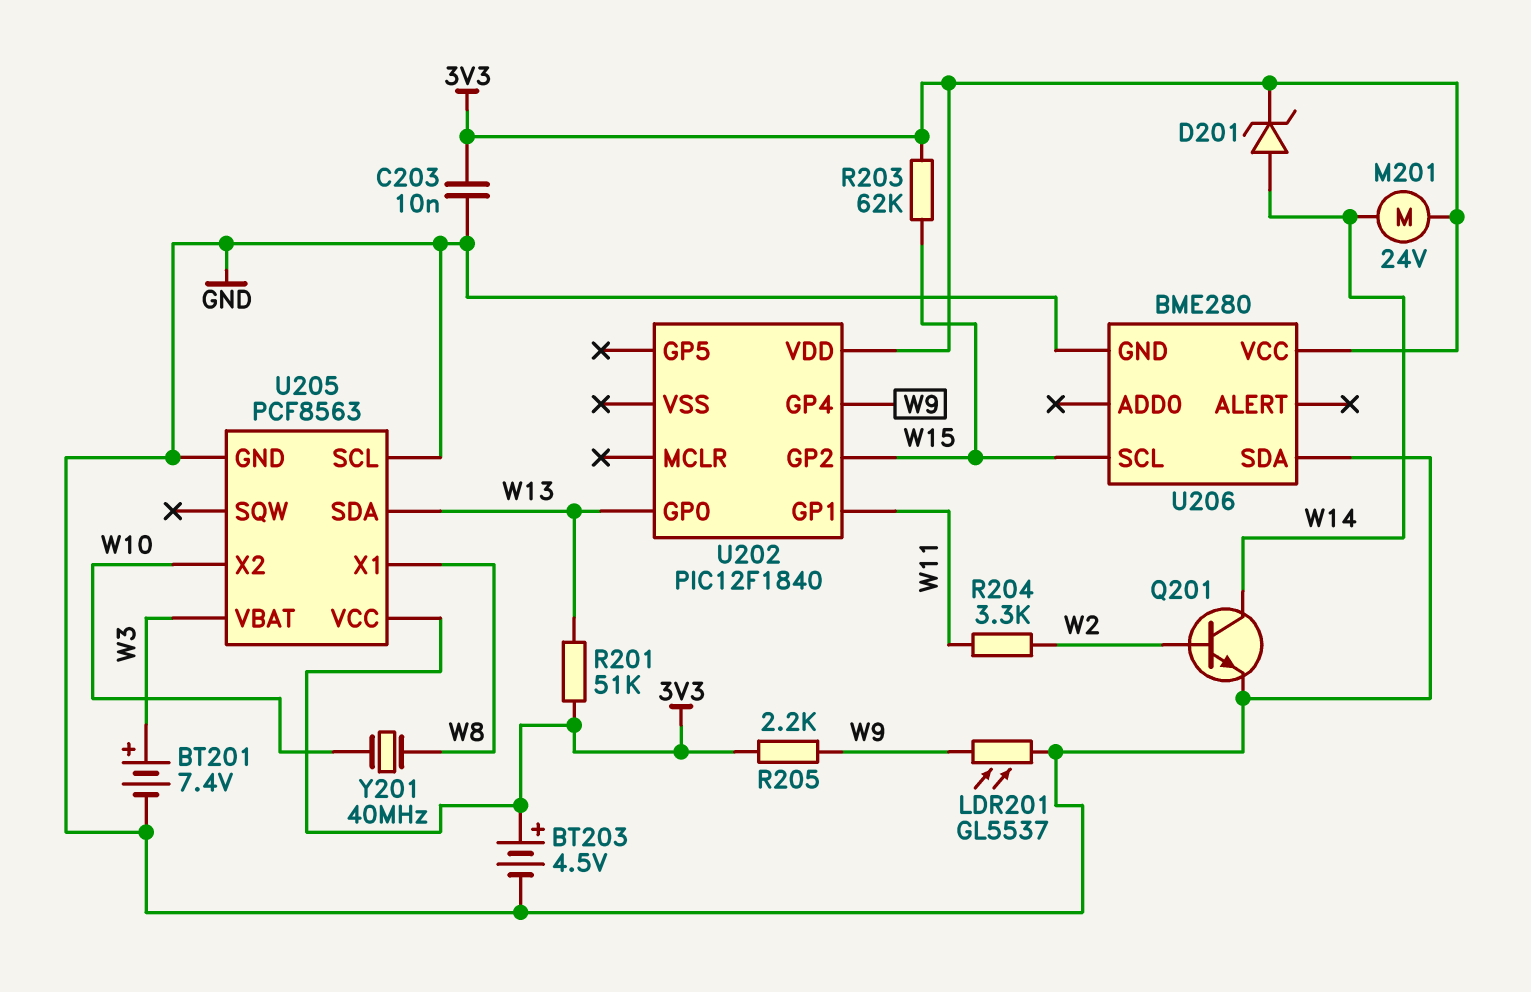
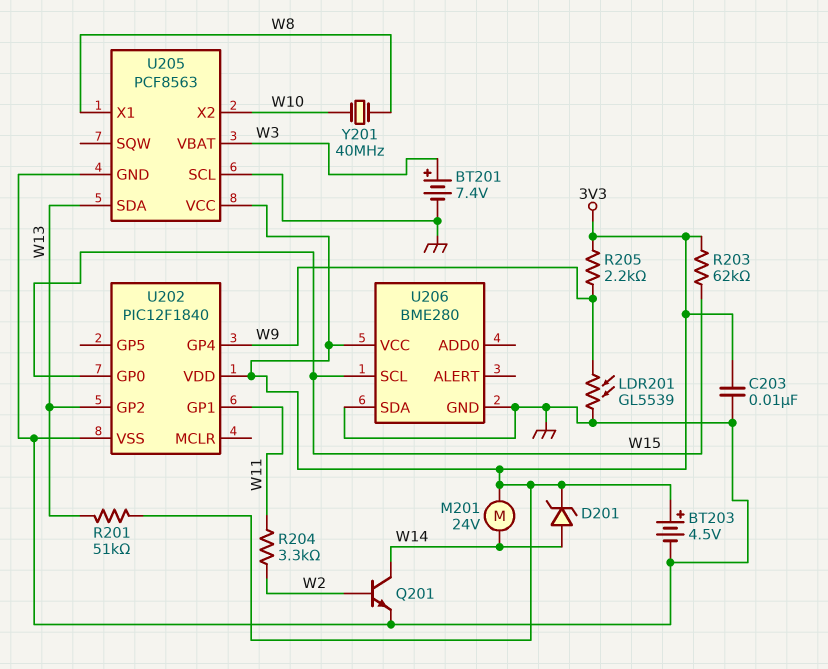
LDR201: GL5537 (GND, W9) -> GL5539 (GND, W9)
U202 pin GP0: W13 -> W15
U202 pin GP2: W15 -> W13
U202 pin VSS: none -> GND

